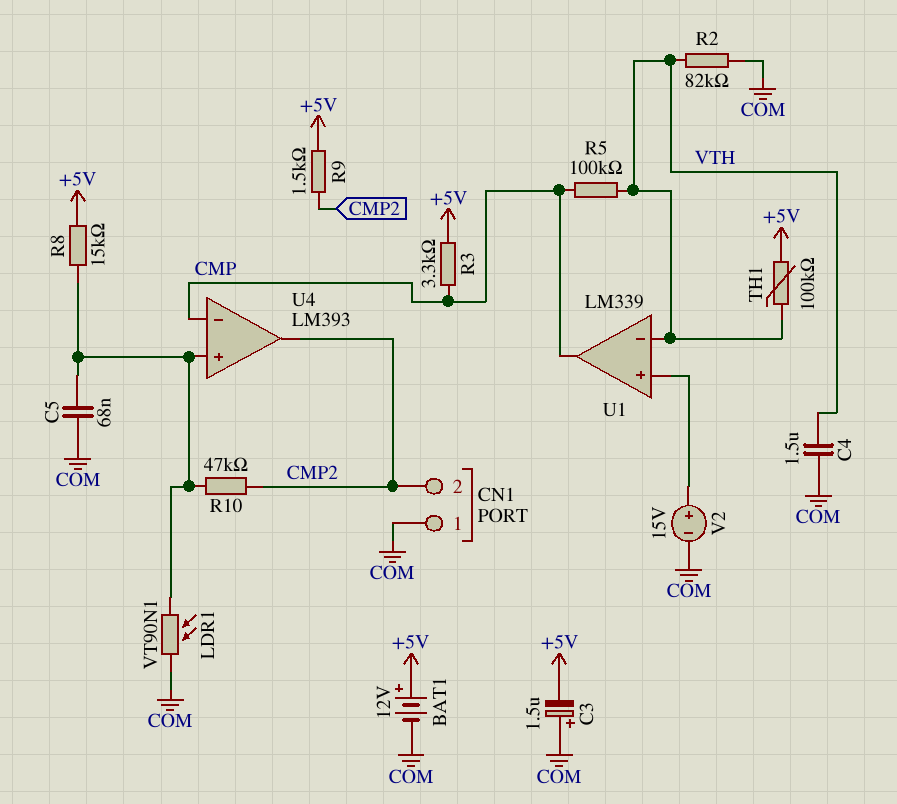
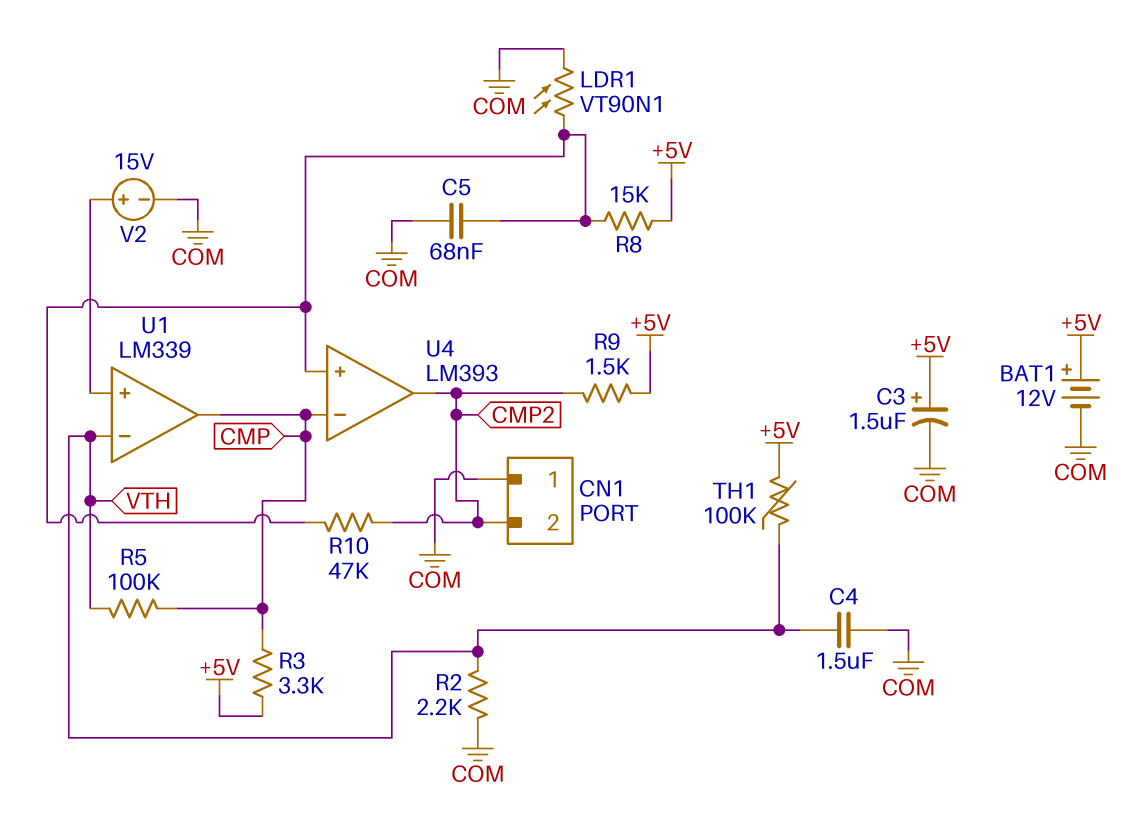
C3: 1.5uF (plus COM, minus +5V) -> 1.5uF (plus +5V, minus COM)
R2: 82k (COM, VTH) -> 2.2k (COM, VTH)

